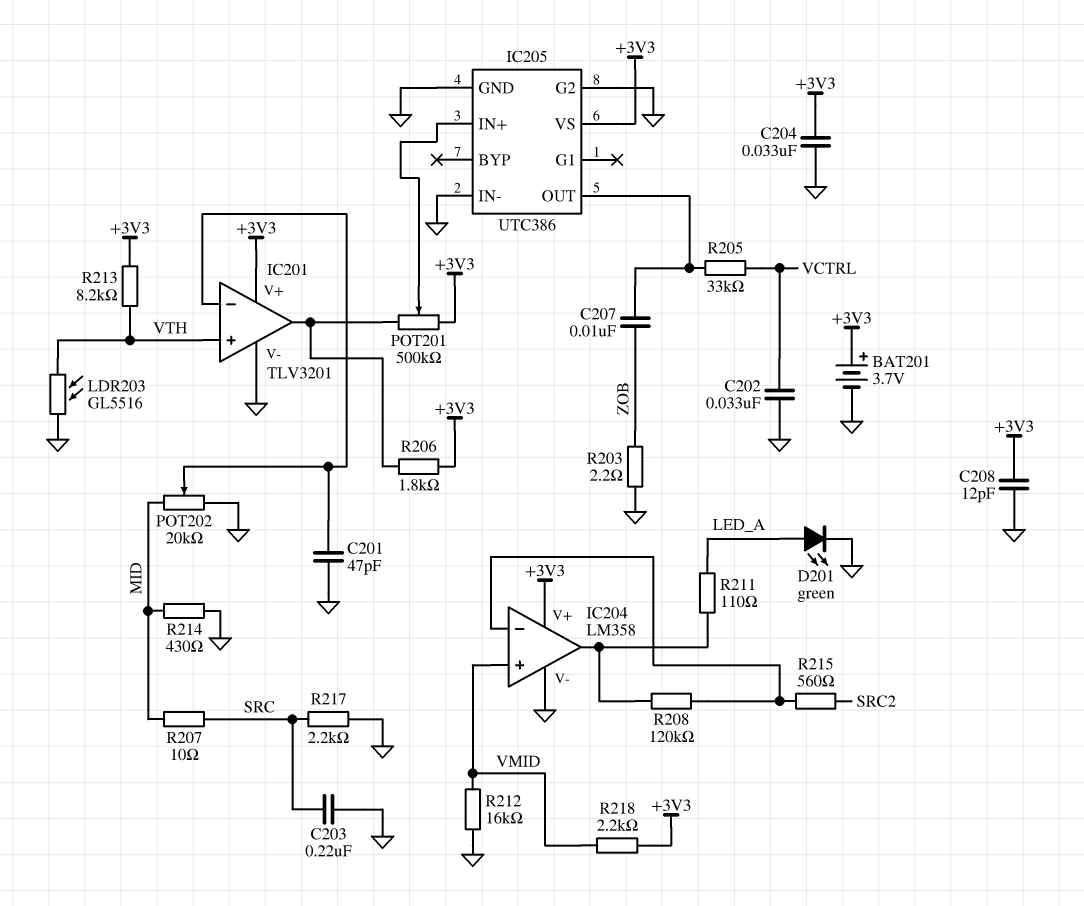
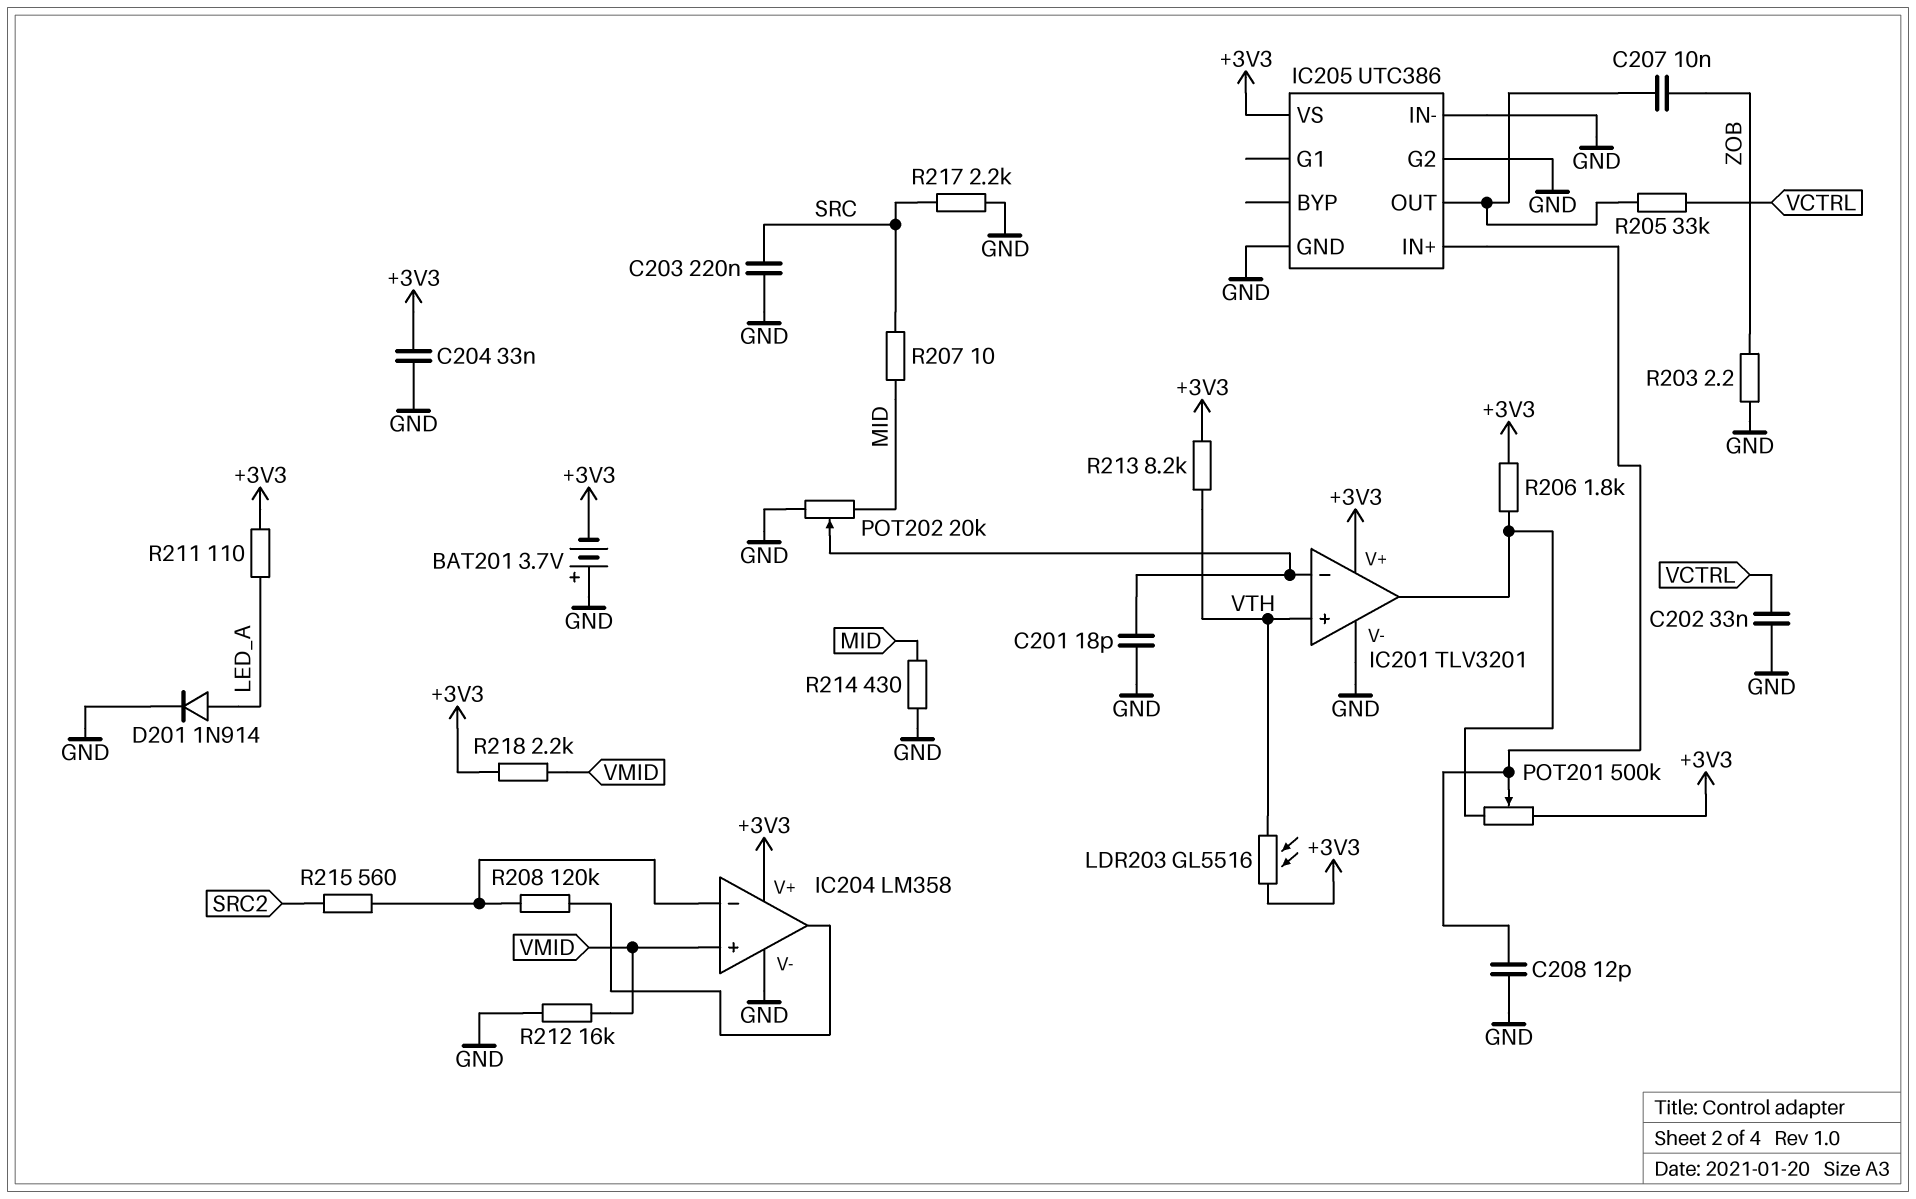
BAT201: 3.7V (plus +3V3, minus GND) -> 3.7V (plus GND, minus +3V3)
C201: 47pF (GND, IC201/in-) -> 18pF (GND, IC201/in-)
C208: 12pF (+3V3, GND) -> 12pF (GND, IC205/IN+)
D201: LED green (A LED_A, K GND) -> diode 1N914 (A LED_A, K GND)
LDR203: GL5516 (GND, VTH) -> GL5516 (+3V3, VTH)
R211: 110 (IC204/out, LED_A) -> 110 (+3V3, LED_A)

